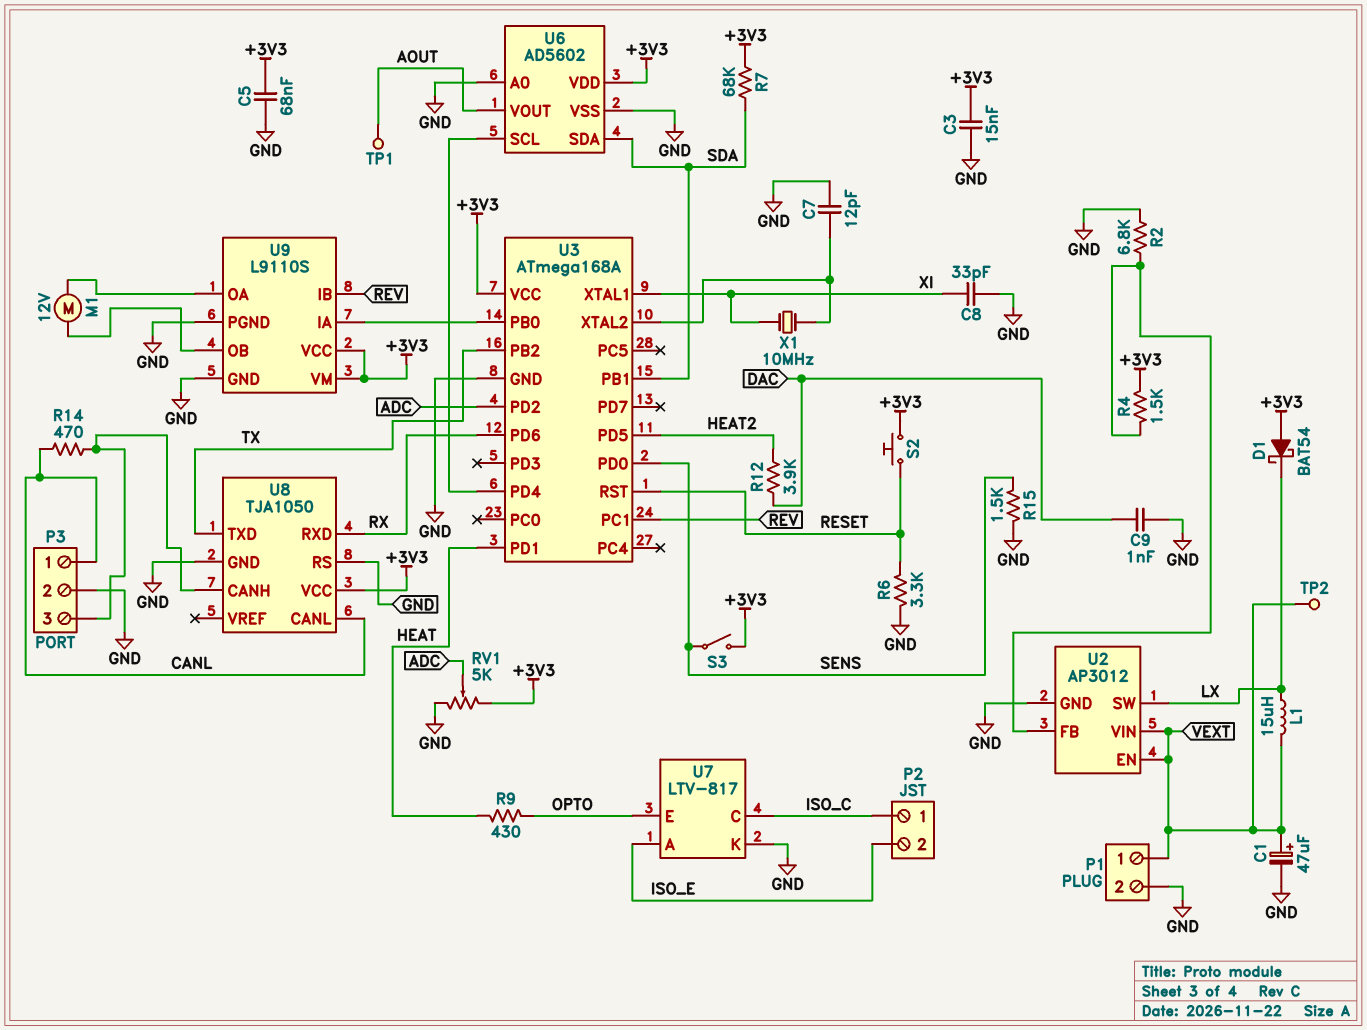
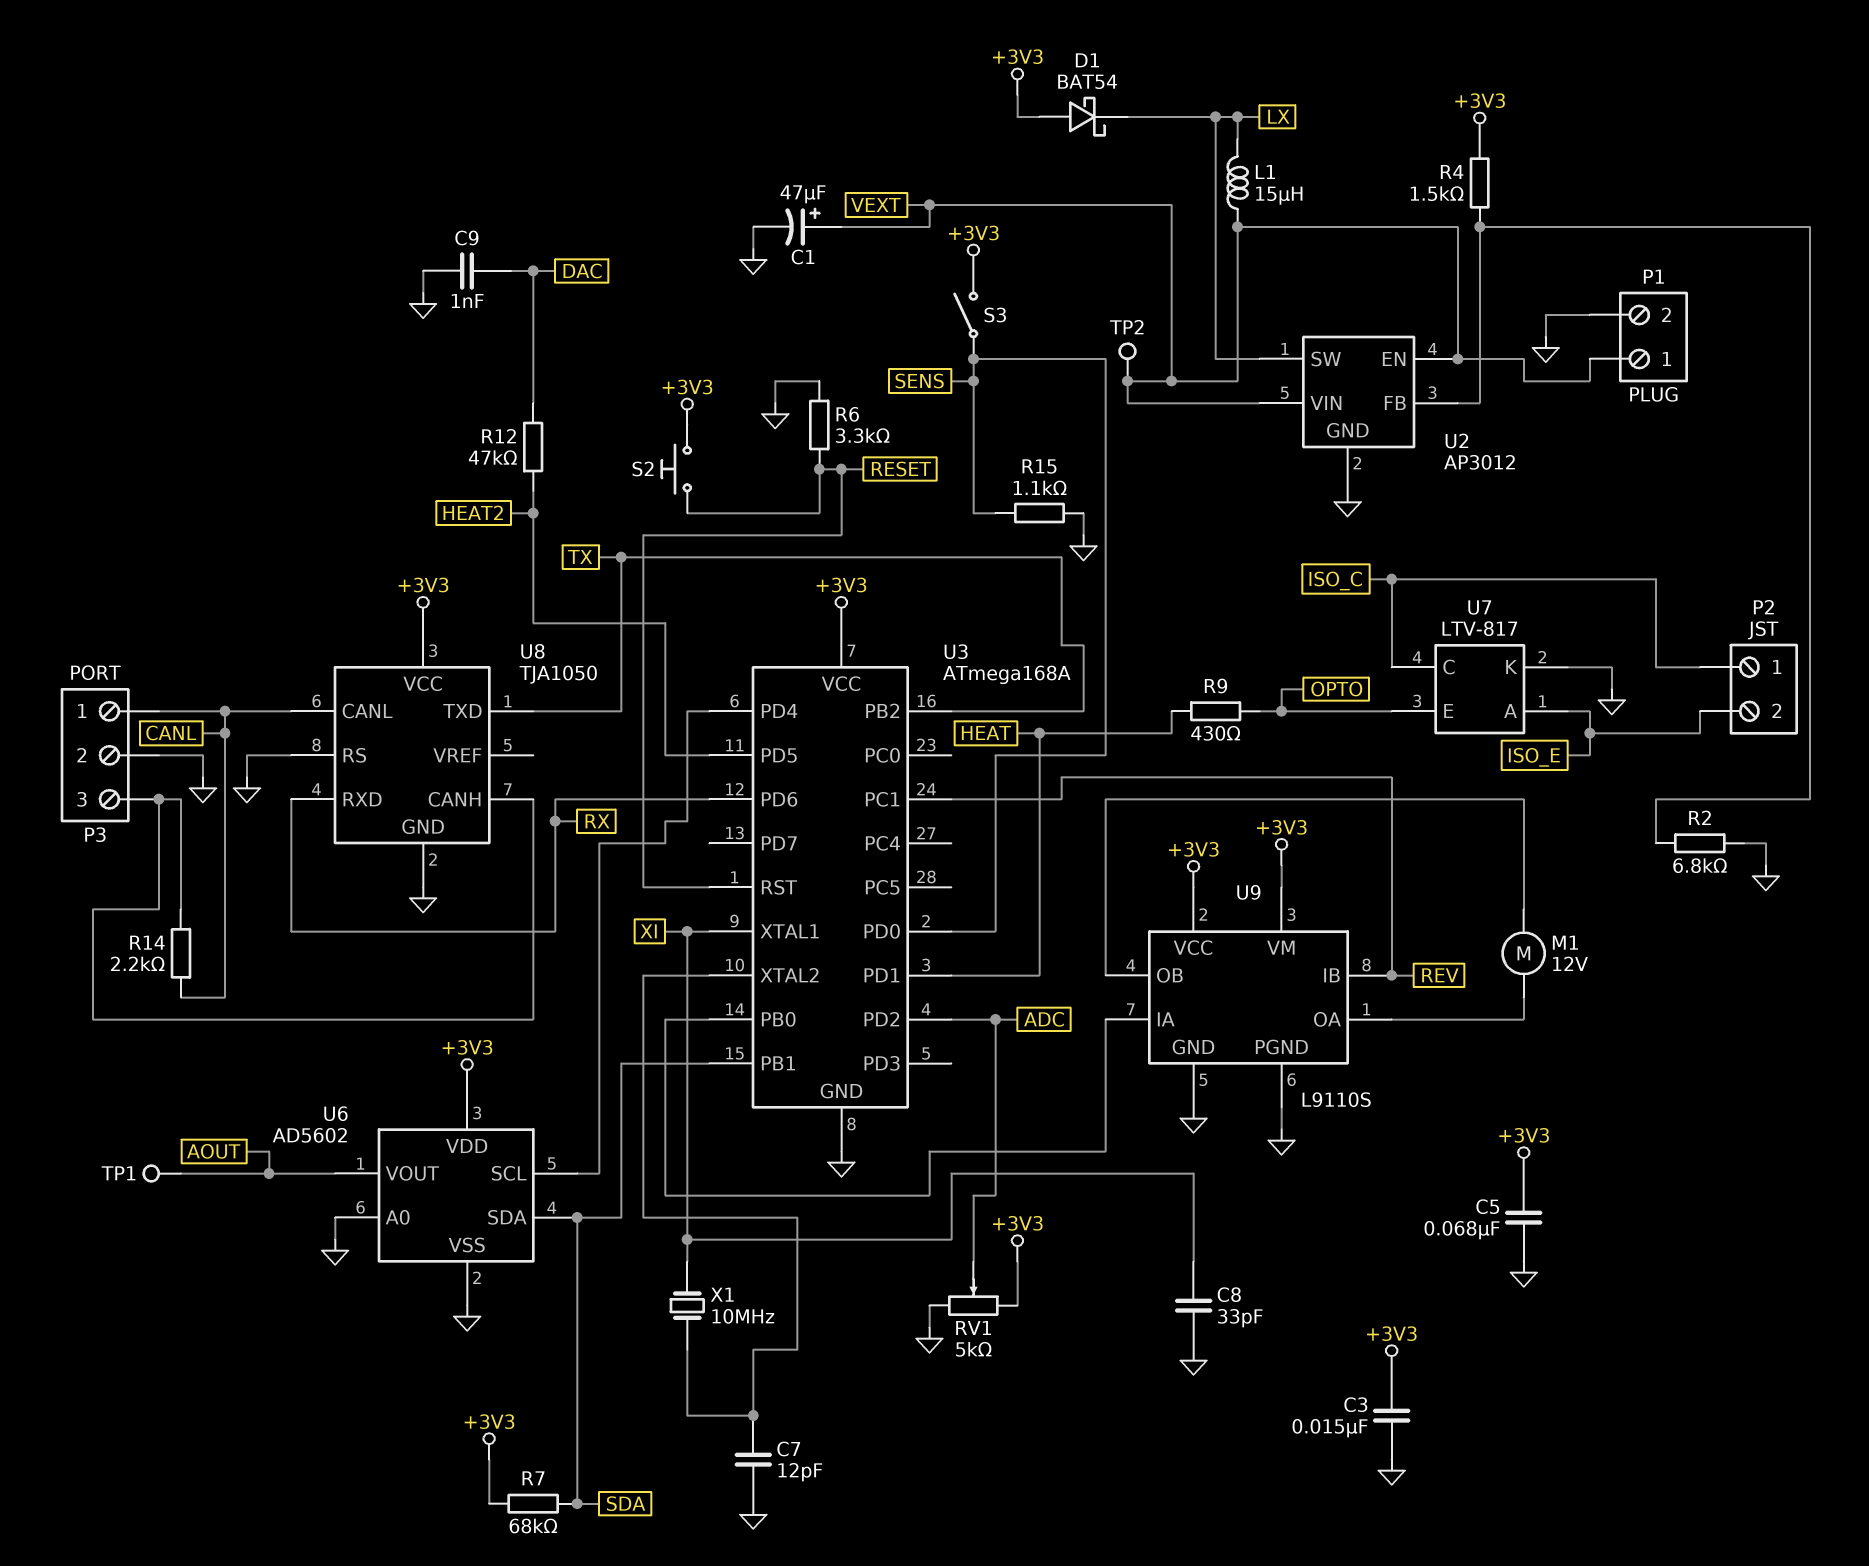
R12: 3.9k (DAC, HEAT2) -> 47k (DAC, HEAT2)
R14: 470 (CANL, P3/3) -> 2.2k (CANL, P3/3)
R15: 1.5k (GND, SENS) -> 1.1k (GND, SENS)

